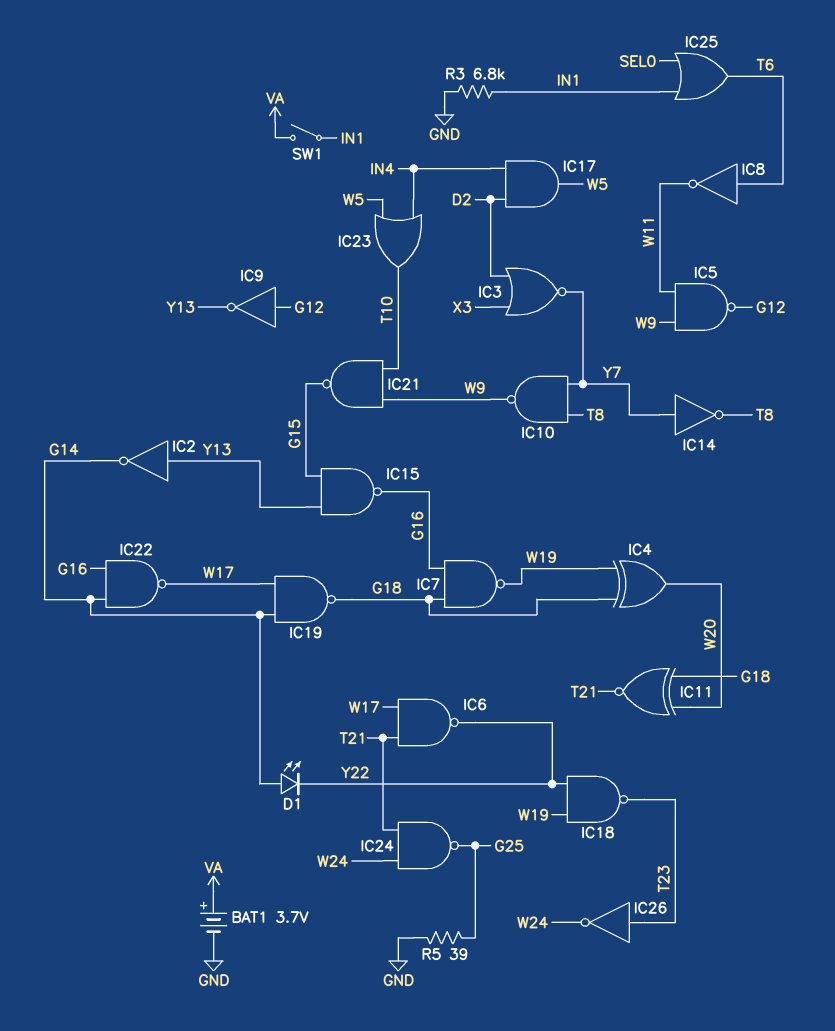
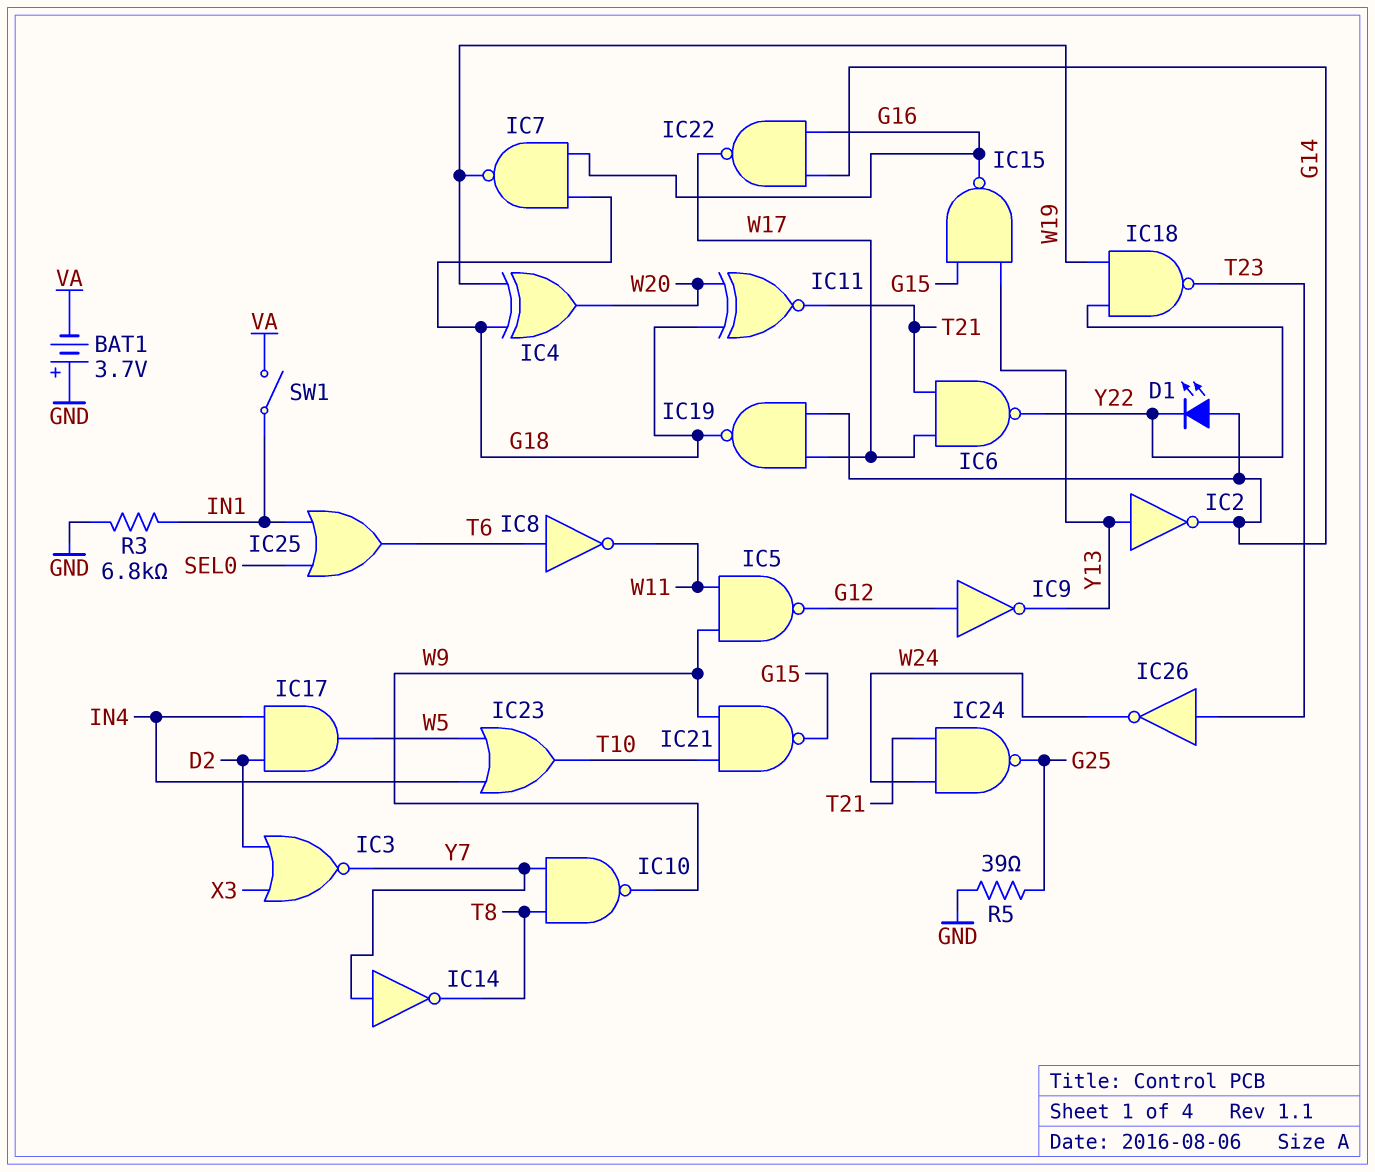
BAT1: 3.7V (plus VA, minus GND) -> 3.7V (plus GND, minus VA)

